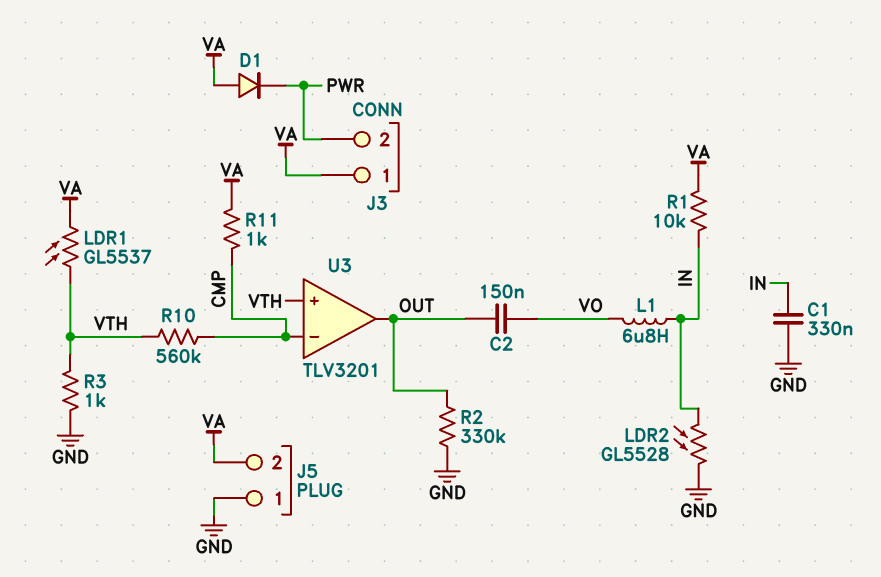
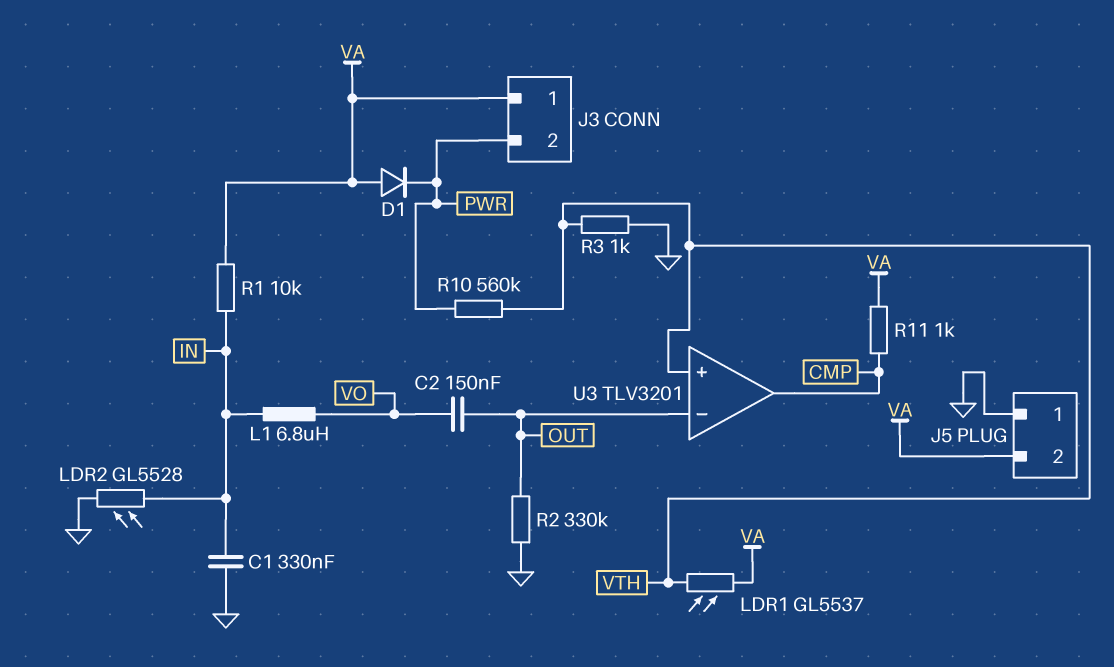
R10: 560k (CMP, VTH) -> 560k (PWR, VTH)
U3 pin in-: CMP -> OUT
U3 pin out: OUT -> CMP

